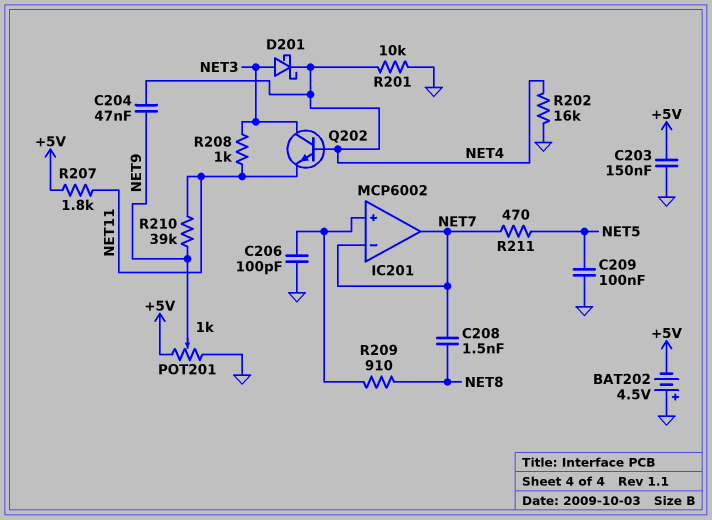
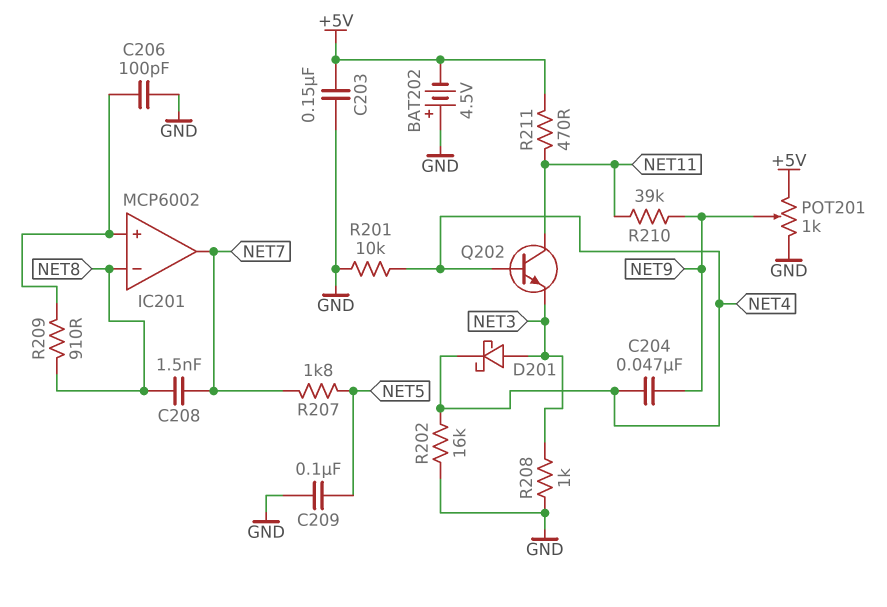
IC201 pin in-: NET7 -> NET8
Q202: NPN (B NET4, C NET3, E NET11) -> NPN (B NET4, C NET11, E NET3)
R207: 1.8k (+5V, NET11) -> 1.8k (NET5, NET7)
R208: 1k (NET3, NET11) -> 1k (GND, NET3)
R211: 470 (NET5, NET7) -> 470 (+5V, NET11)

